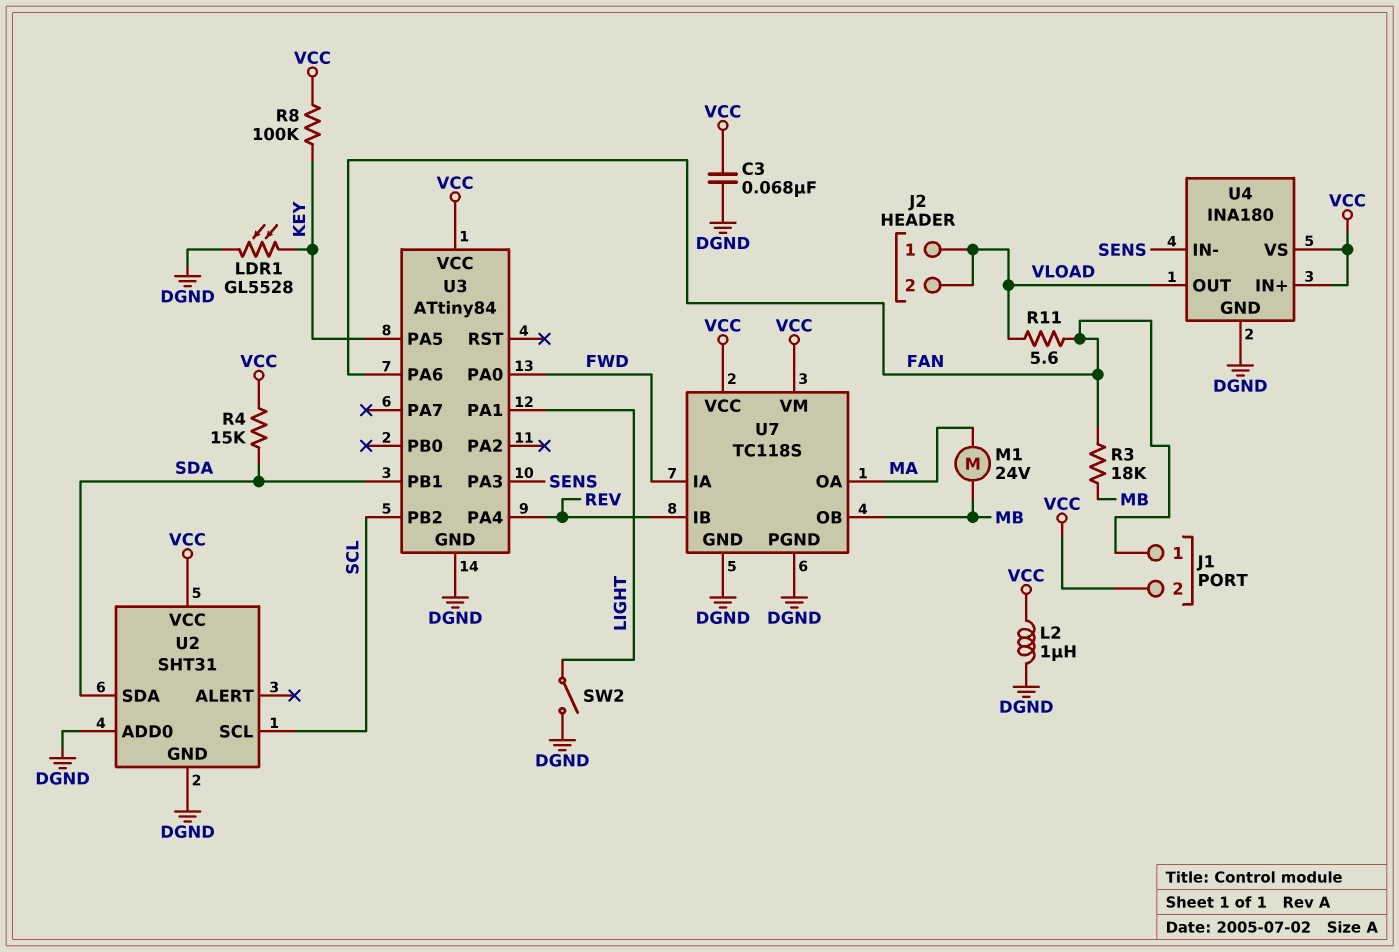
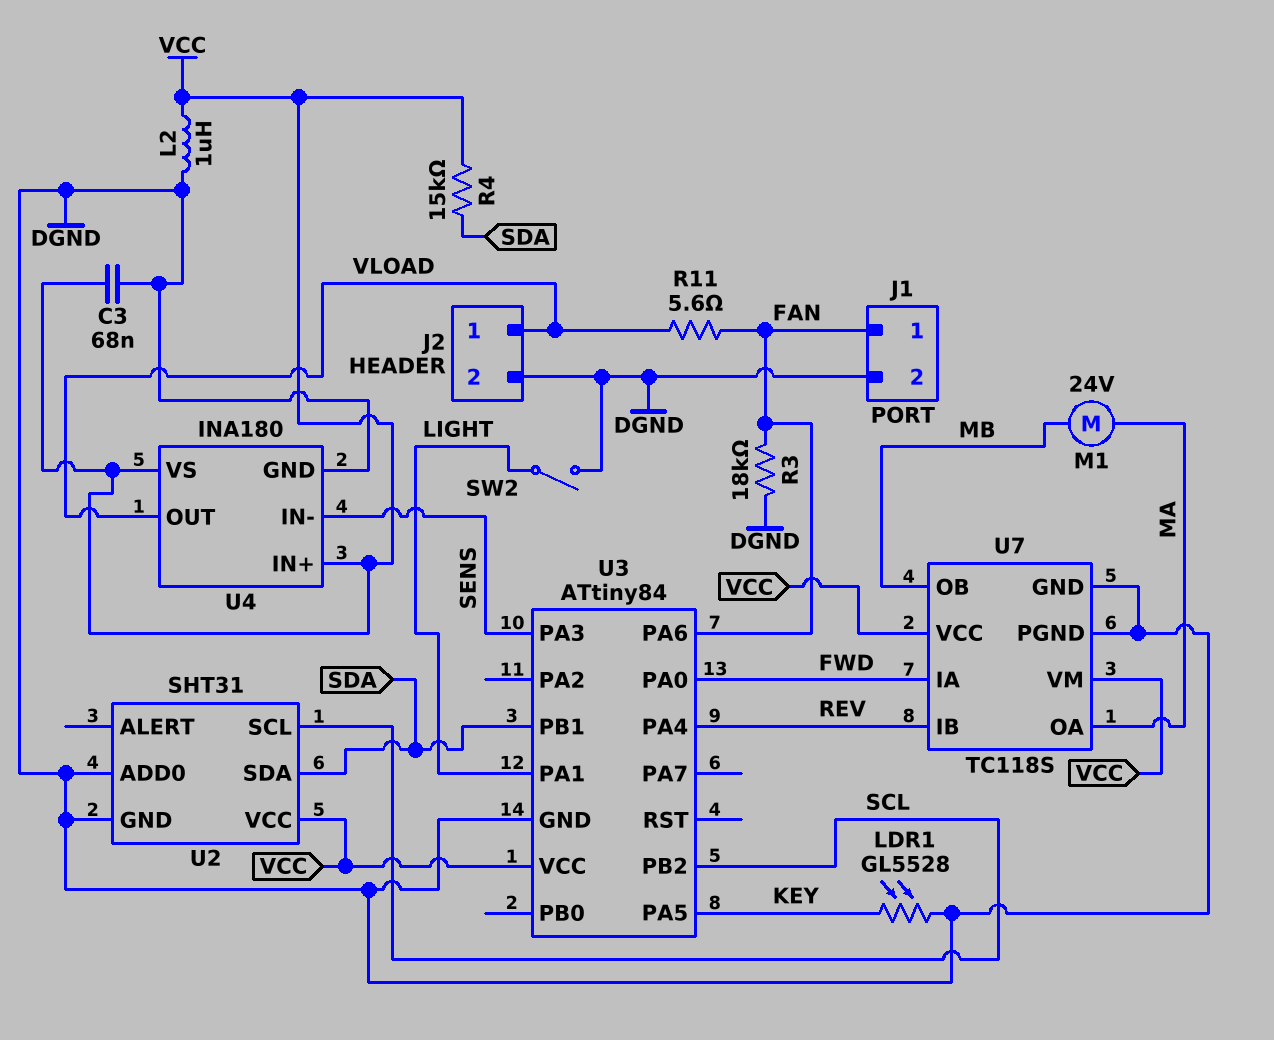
J1 pin 2: VCC -> DGND
J2 pin 2: VLOAD -> DGND
R3: 18k (FAN, MB) -> 18k (DGND, FAN)
R8: 100k (KEY, VCC) -> none

